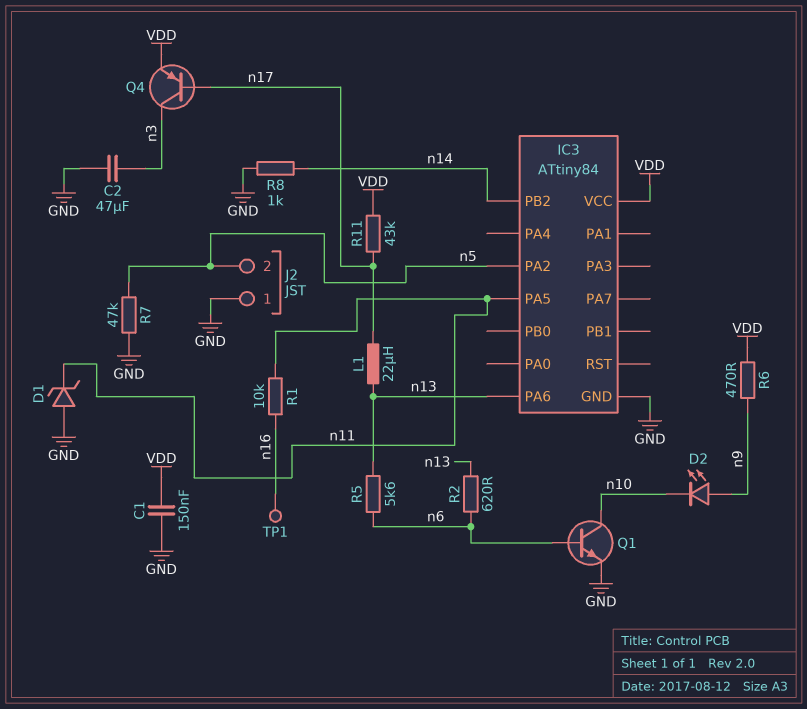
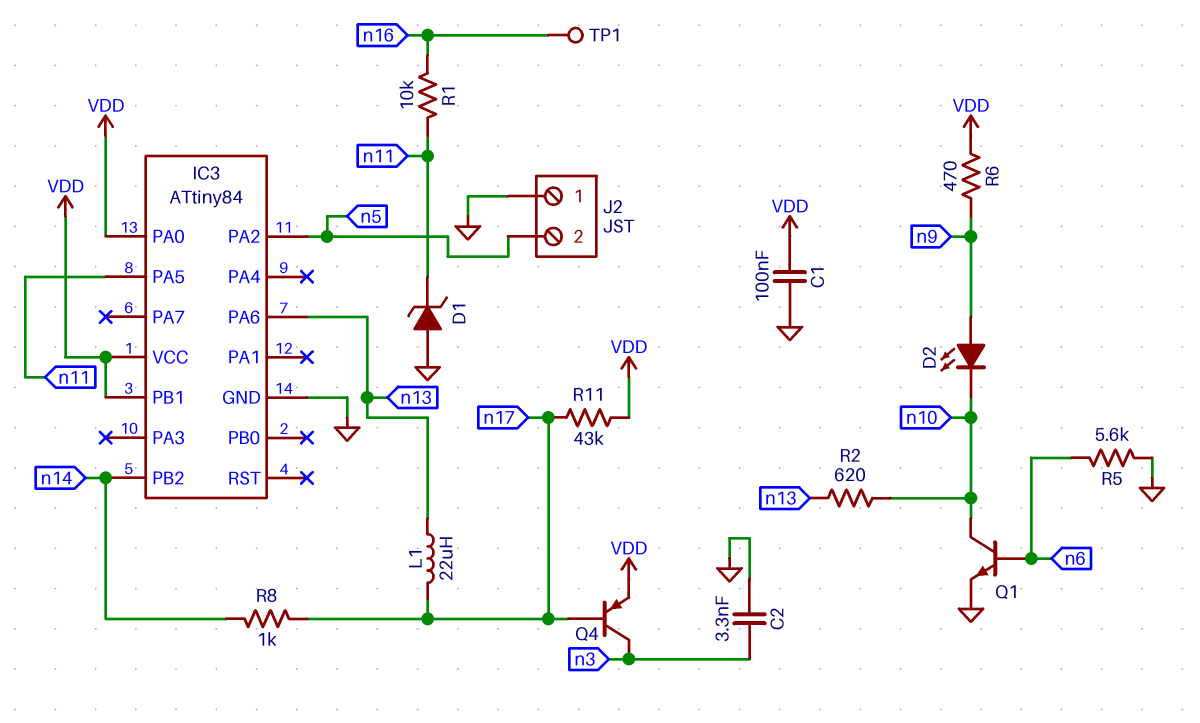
C1: 150nF (GND, VDD) -> 100nF (GND, VDD)
C2: 47uF (GND, n3) -> 3.3nF (GND, n3)
IC3 pin PA0: none -> VDD
IC3 pin PB1: none -> VDD
R2: 620 (n6, n13) -> 620 (n10, n13)
R5: 5.6k (n6, n13) -> 5.6k (GND, n6)
R7: 47k (GND, n5) -> none
R8: 1k (GND, n14) -> 1k (n14, n17)

